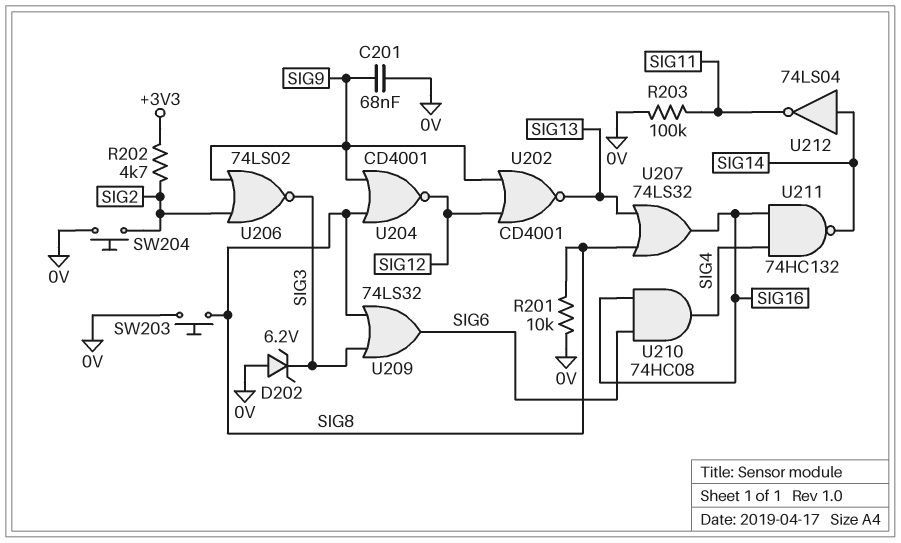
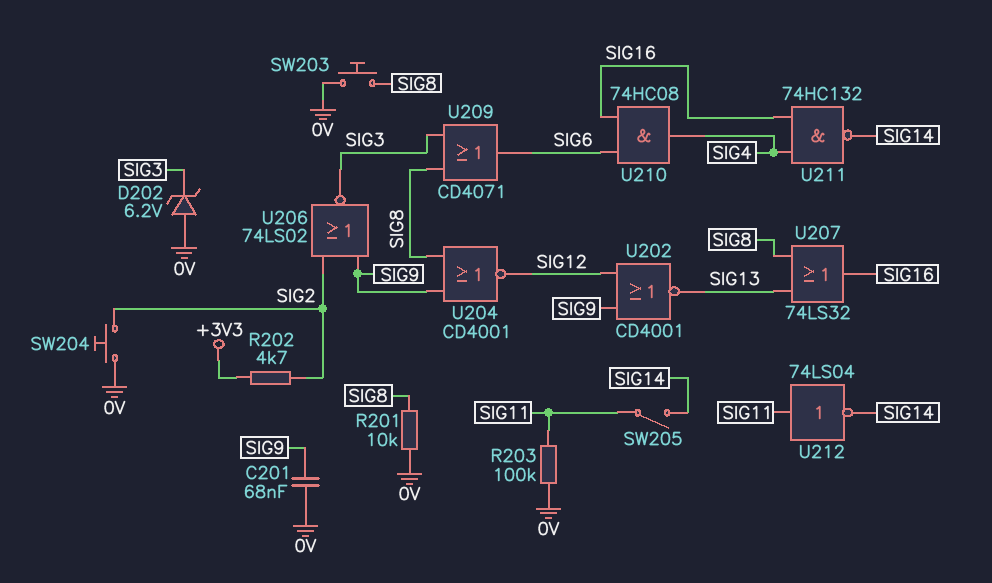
SW205: none -> switch (SIG11, SIG14)
U209: OR 74LS32 (in SIG3, in SIG8, out SIG6) -> OR CD4071 (in SIG3, in SIG8, out SIG6)
U212: NOT 74LS04 (in SIG14, out SIG11) -> NOT 74LS04 (in SIG11, out SIG14)

